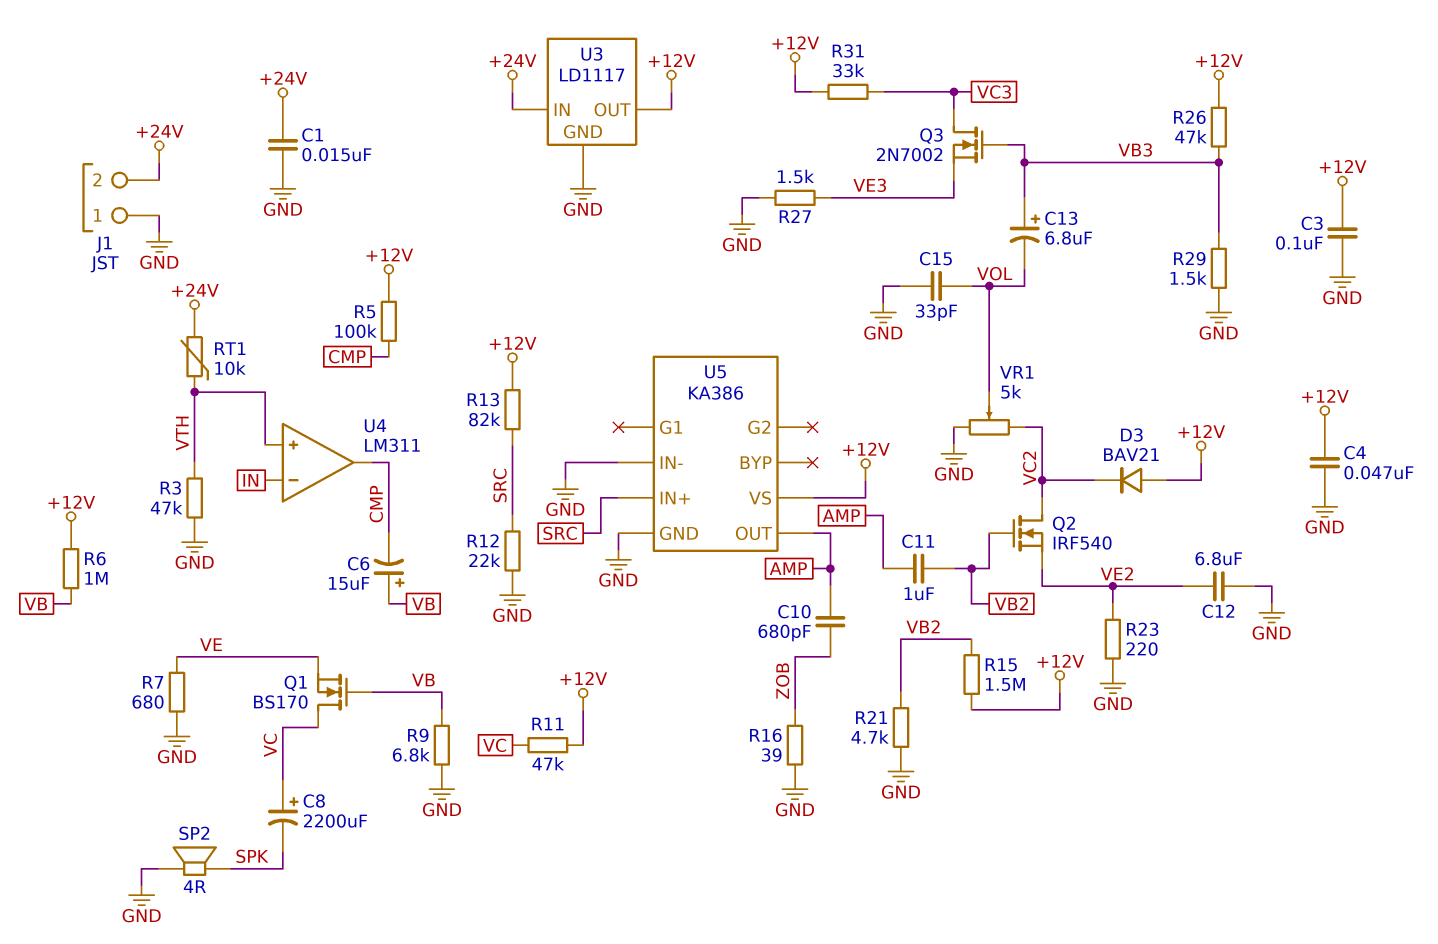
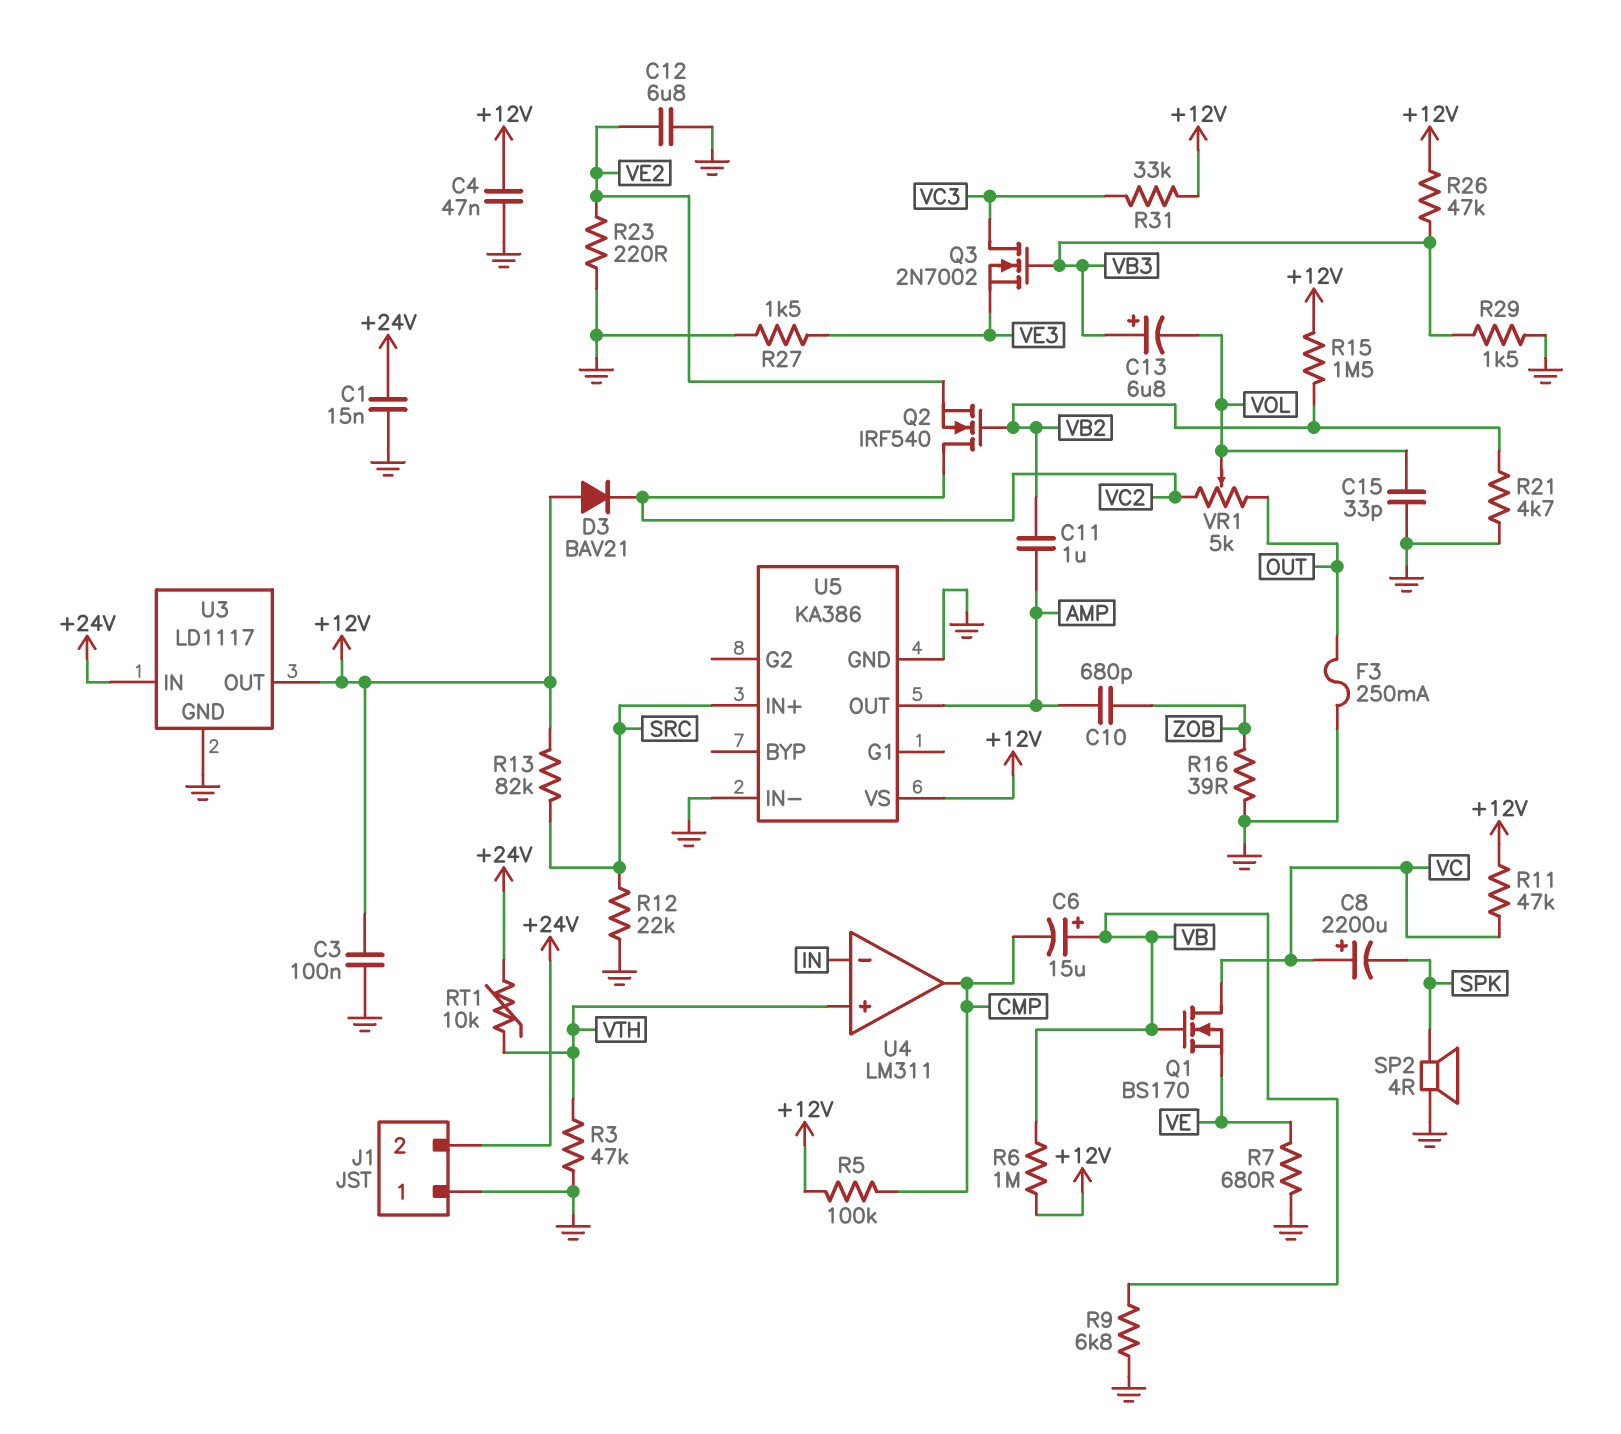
F3: none -> 250mA (GND, OUT)
VR1: 5k (GND, VC2, wiper VOL) -> 5k (OUT, VC2, wiper VOL)

